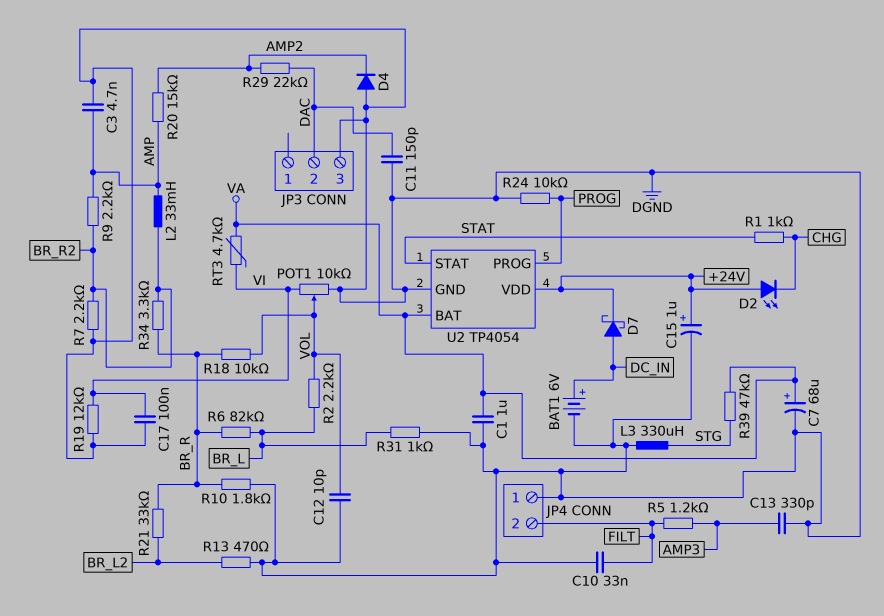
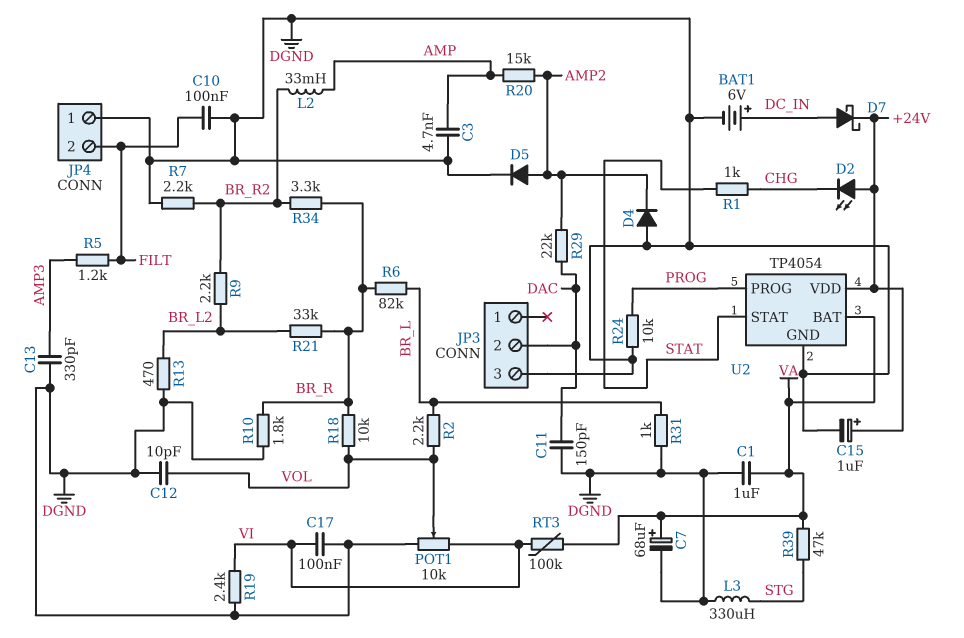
C10: 33nF (DGND, FILT) -> 100nF (DGND, FILT)
D5: none -> diode (A AMP2, K DGND)
R9: 2.2k (AMP, BR_R2) -> 2.2k (BR_L2, BR_R2)
R19: 12k (DGND, VI) -> 2.4k (DGND, VI)
RT3: 4.7k (VA, VI) -> 100k (VA, VI)

